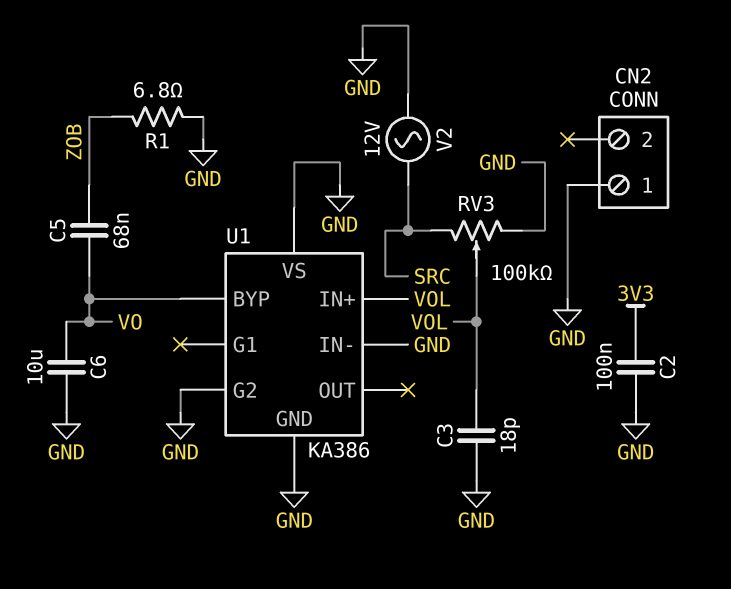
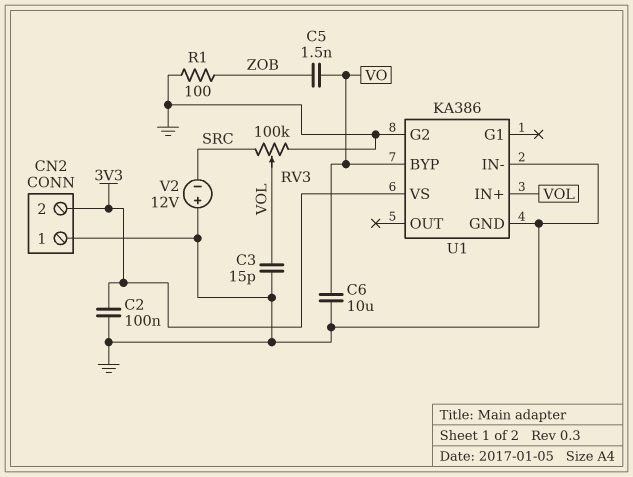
C3: 18pF (GND, VOL) -> 15pF (GND, VOL)
C5: 68nF (VO, ZOB) -> 1.5nF (VO, ZOB)
CN2 pin 2: none -> 3V3
R1: 6.8 (GND, ZOB) -> 100 (GND, ZOB)
U1 pin VS: GND -> 3V3
V2: AC 12V (GND, SRC) -> 12V (plus GND, minus SRC)

